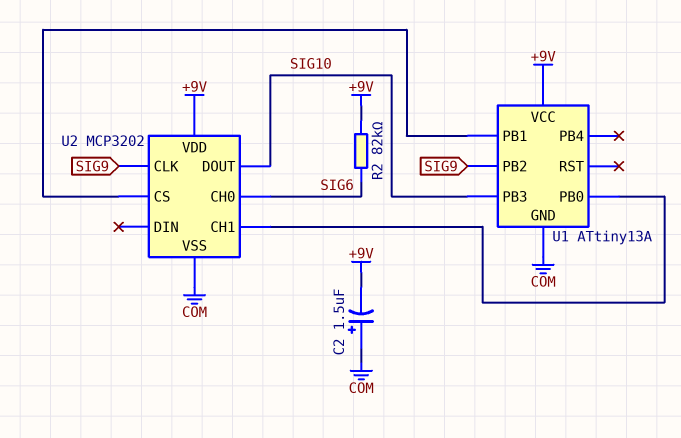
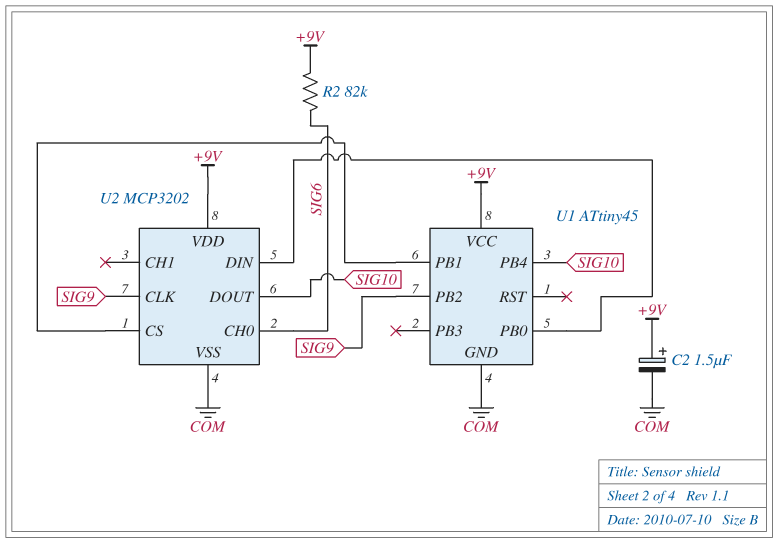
C2: 1.5uF (plus COM, minus +9V) -> 1.5uF (plus +9V, minus COM)
U1: ATtiny13A -> ATtiny45
U1 pin PB3: SIG10 -> none
U1 pin PB4: none -> SIG10
U2 pin CH1: U1/PB0 -> none
U2 pin DIN: none -> U1/PB0

